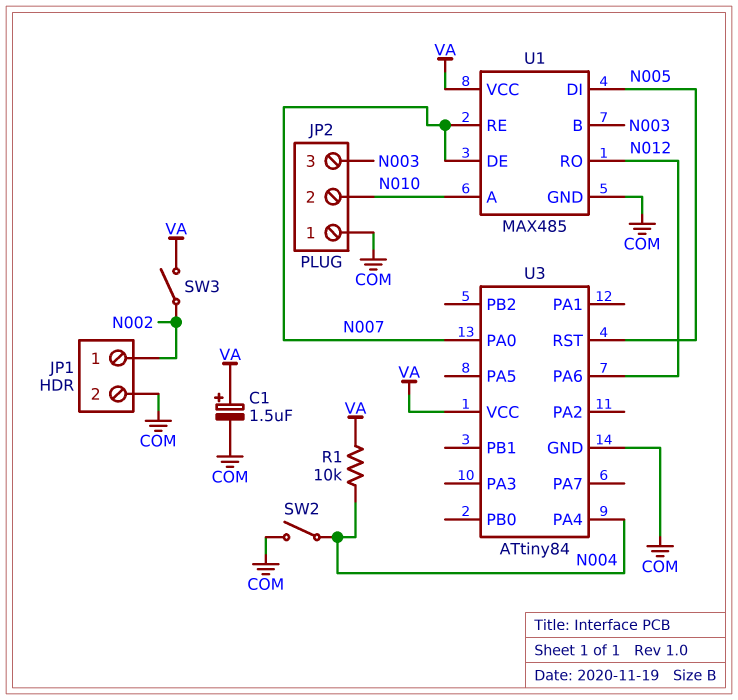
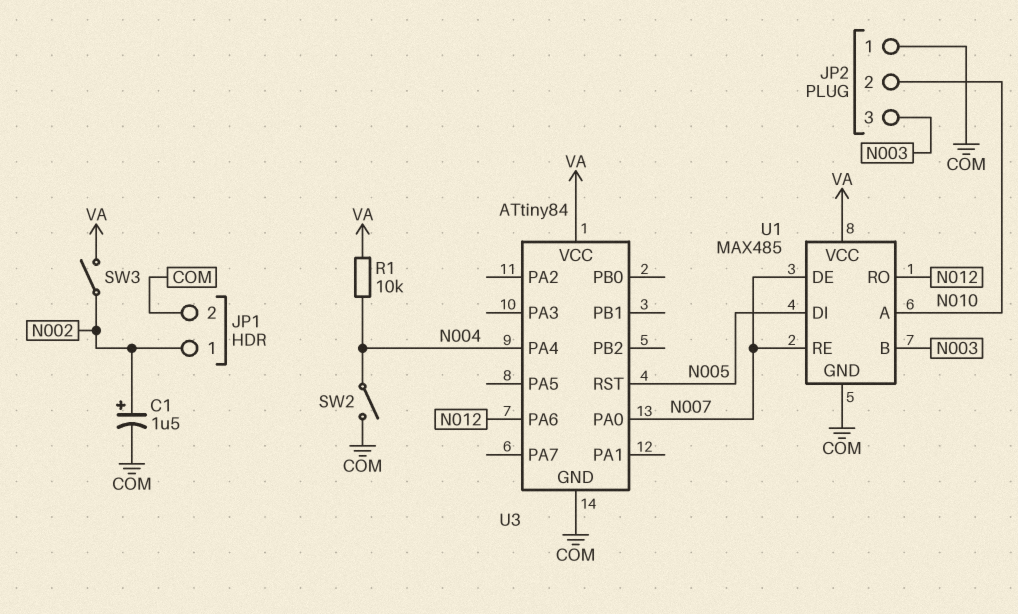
C1: 1.5uF (plus VA, minus COM) -> 1.5uF (plus N002, minus COM)

